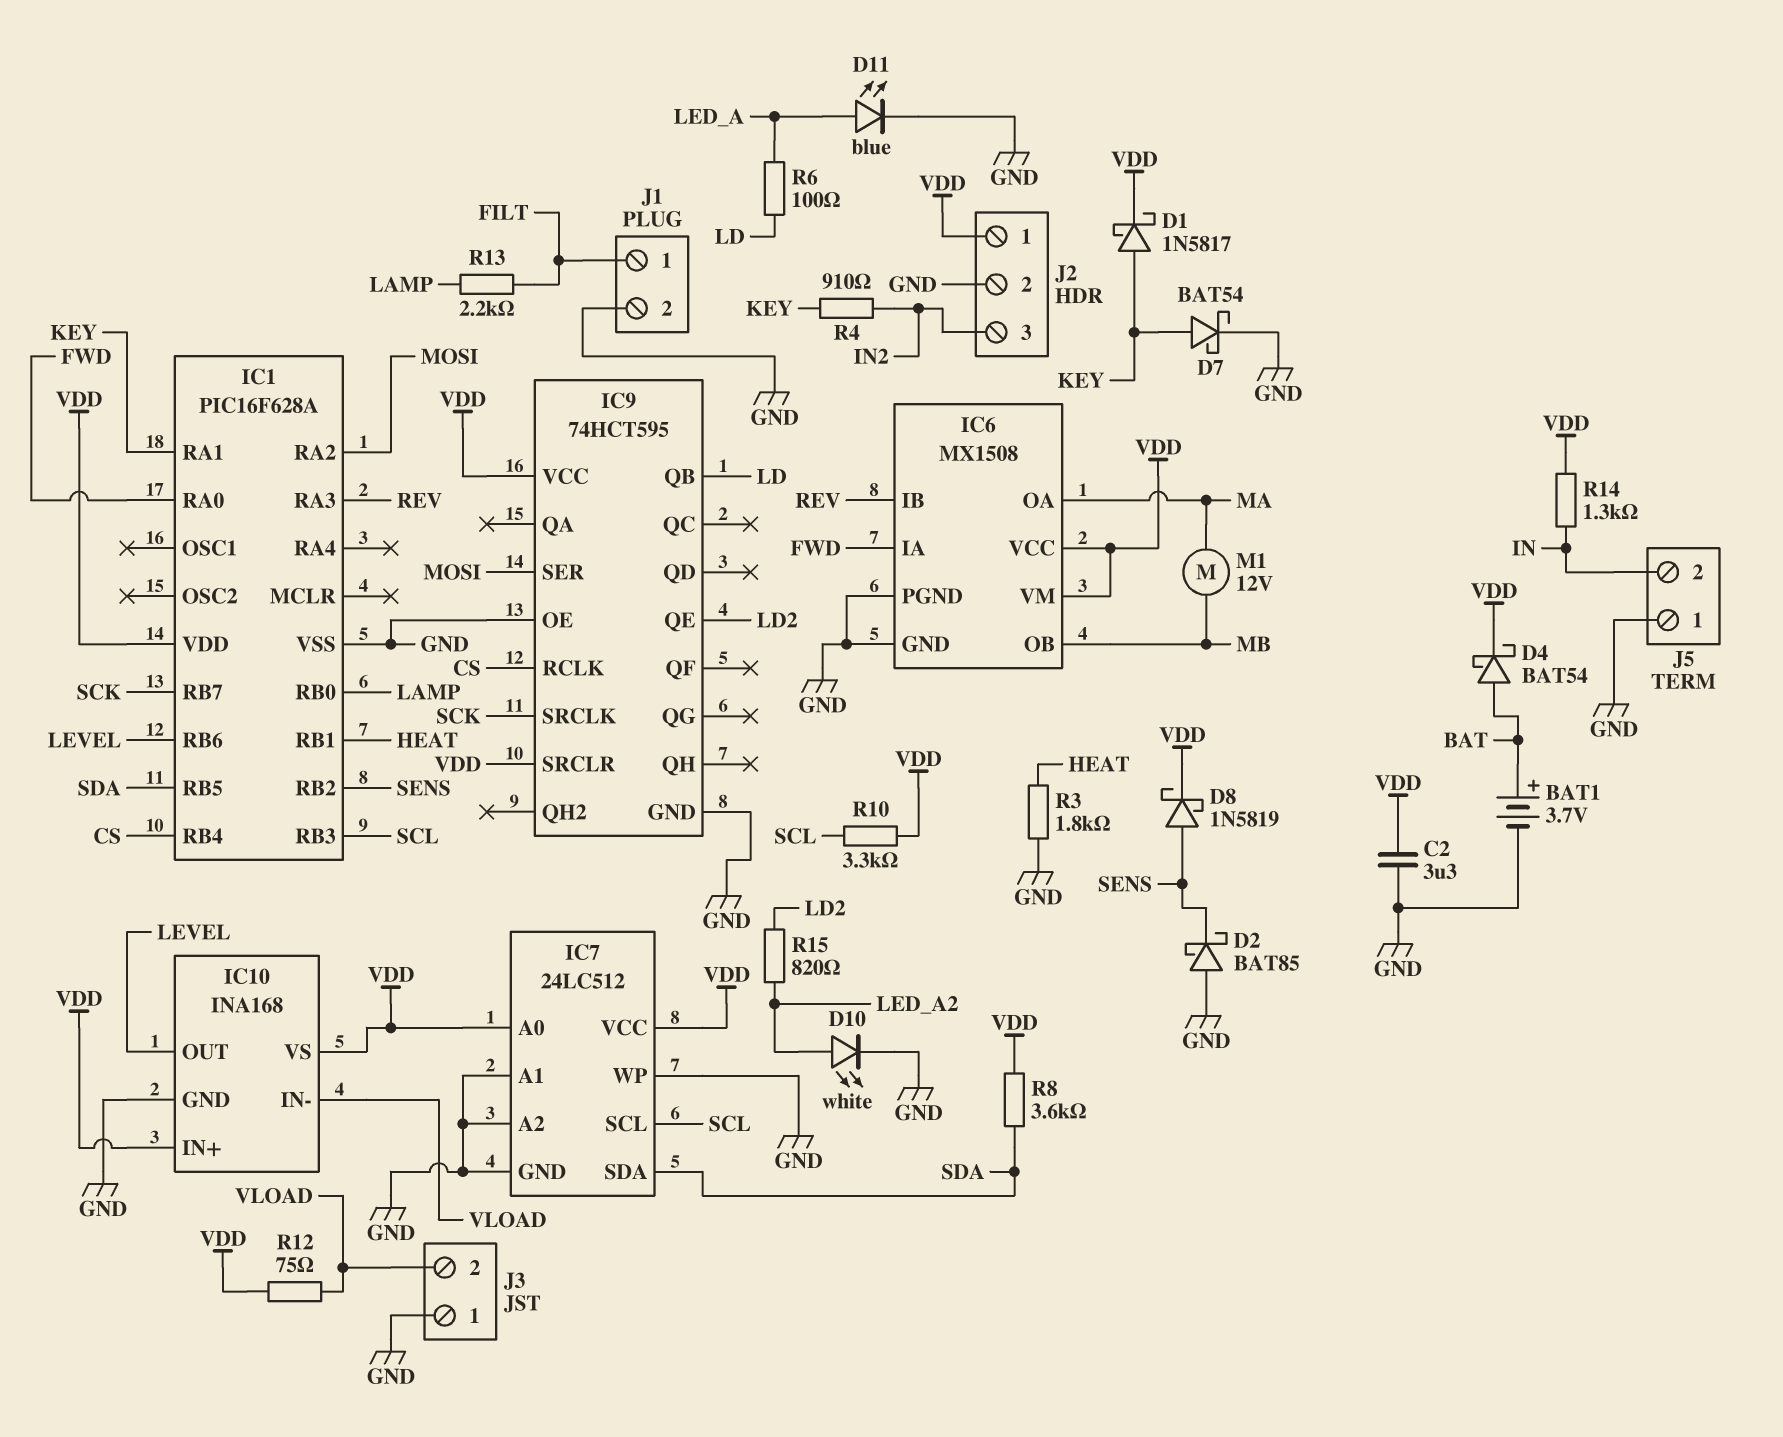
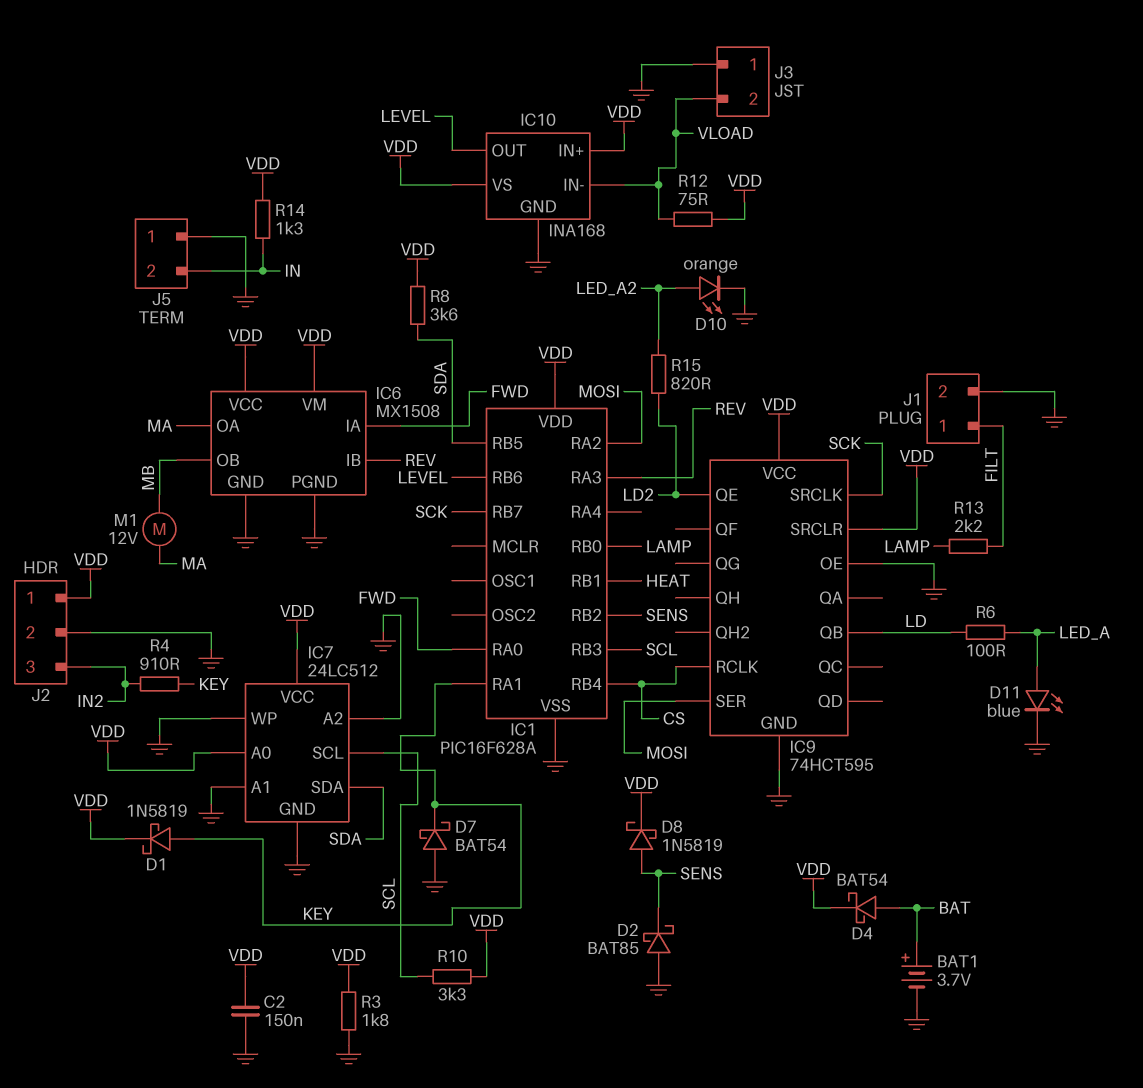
C2: 3.3uF (GND, VDD) -> 150nF (GND, VDD)
D1: schottky 1N5817 (A KEY, K VDD) -> schottky 1N5819 (A KEY, K VDD)
D7: schottky BAT54 (A KEY, K GND) -> schottky BAT54 (A GND, K KEY)
D10: LED white (A LED_A2, K GND) -> LED orange (A LED_A2, K GND)
R3: 1.8k (GND, HEAT) -> 1.8k (GND, VDD)

